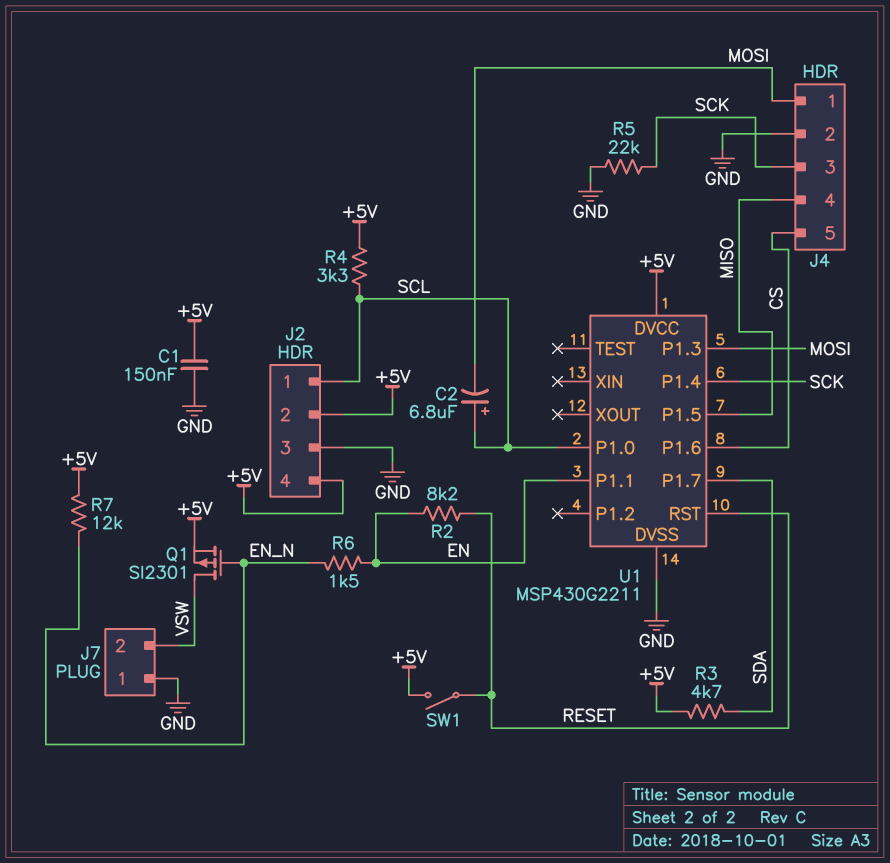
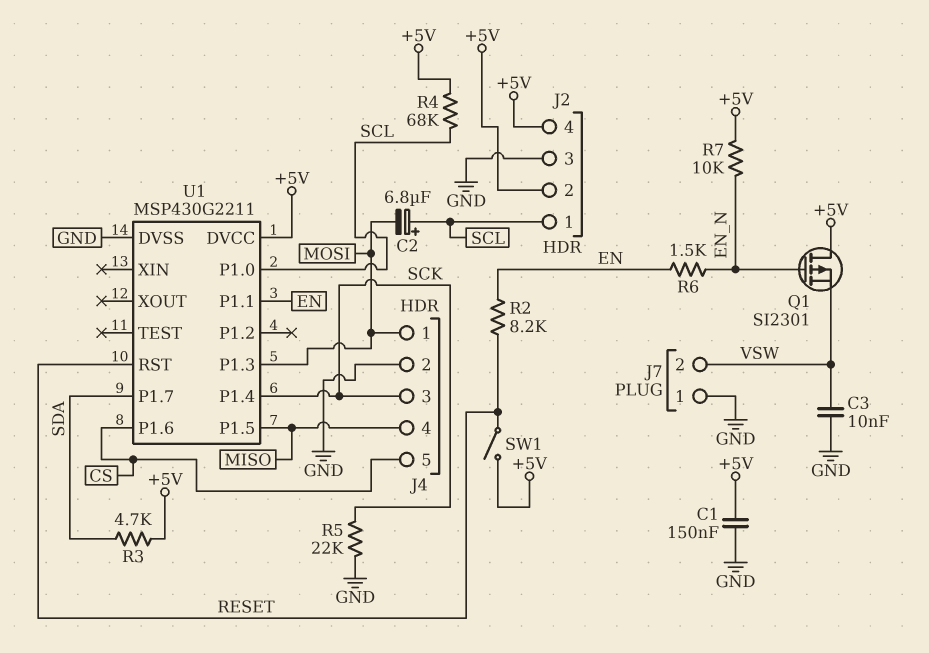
C3: none -> 10nF (GND, VSW)
Q1: PMOS SI2301 (G EN_N, D VSW, S +5V) -> PMOS SI2301 (G EN_N, D +5V, S VSW)
R4: 3.3k (+5V, SCL) -> 68k (+5V, SCL)
R7: 12k (+5V, EN_N) -> 10k (+5V, EN_N)

